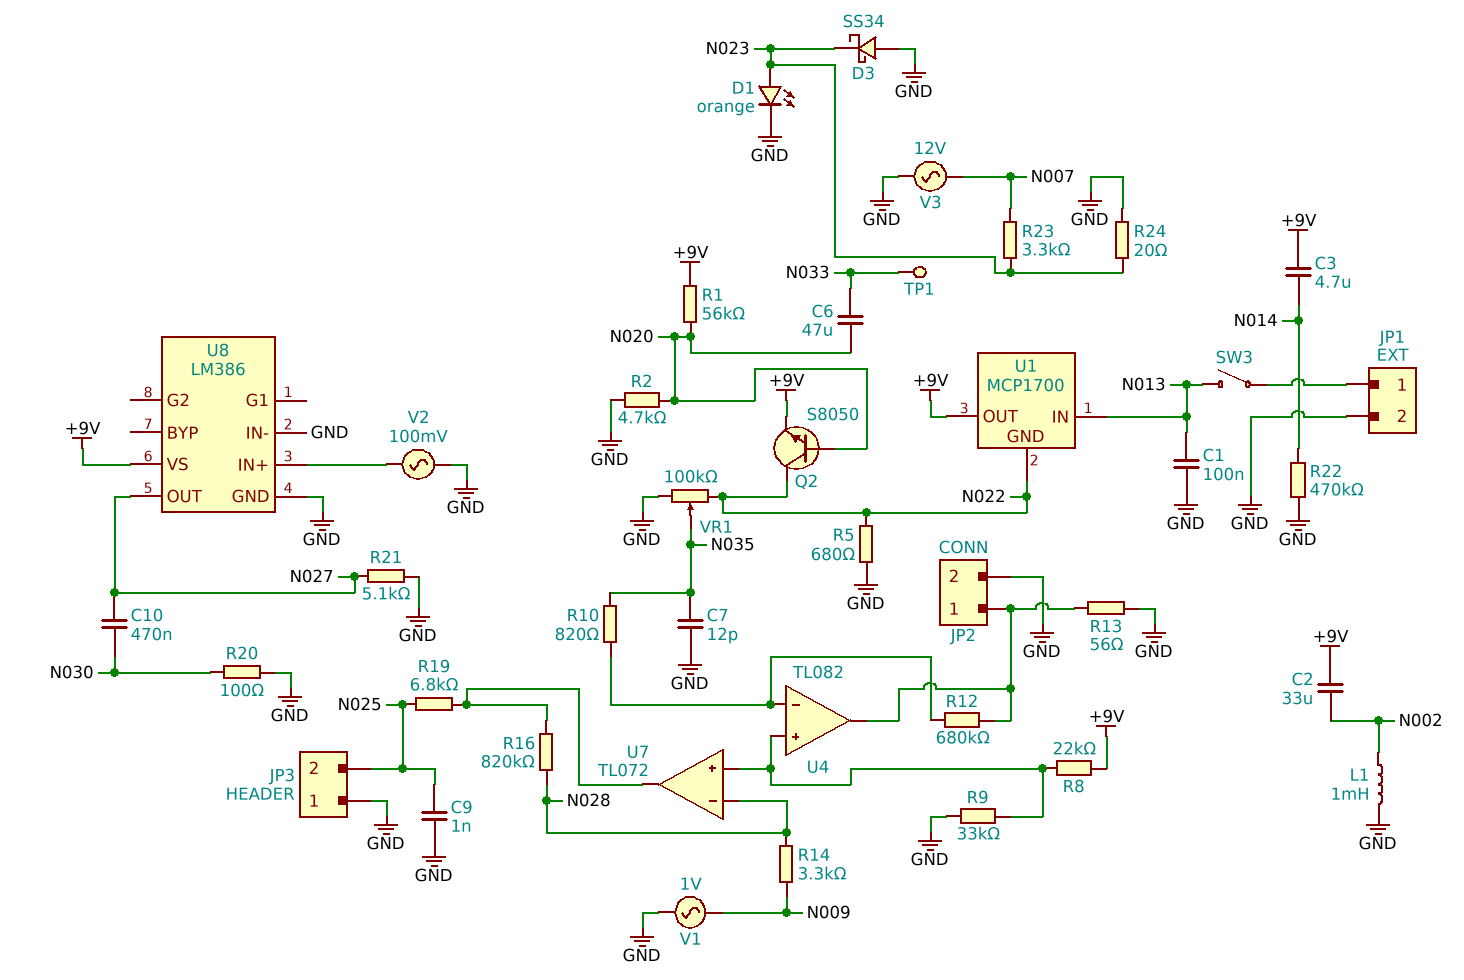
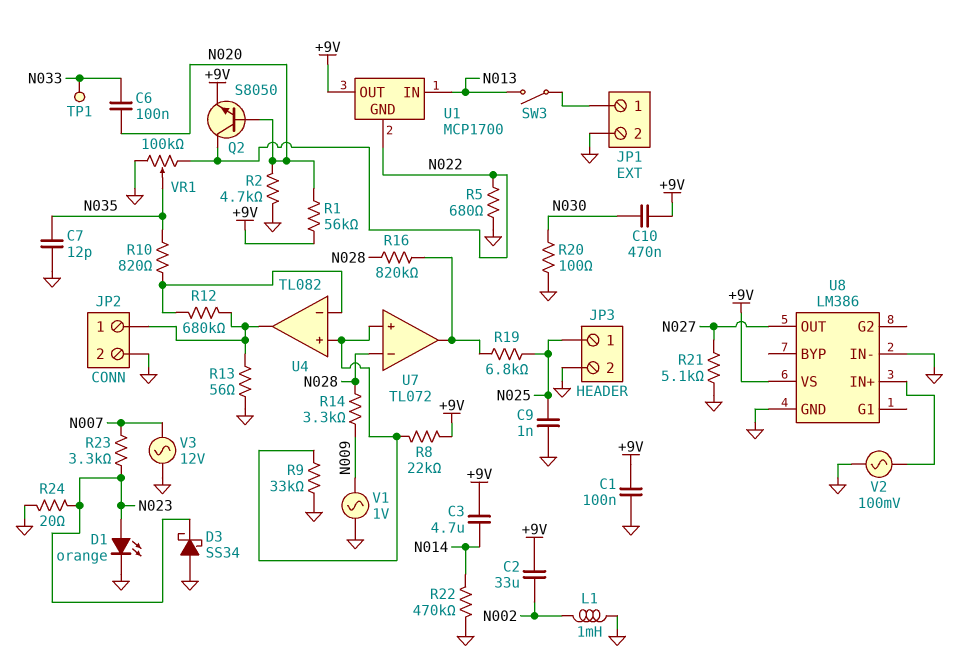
C1: 100nF (GND, N013) -> 100nF (+9V, GND)
C6: 47uF (N020, N033) -> 100nF (N020, N033)
C10: 470nF (N027, N030) -> 470nF (+9V, N030)
JP3 pin 1: GND -> N025
JP3 pin 2: N025 -> GND

